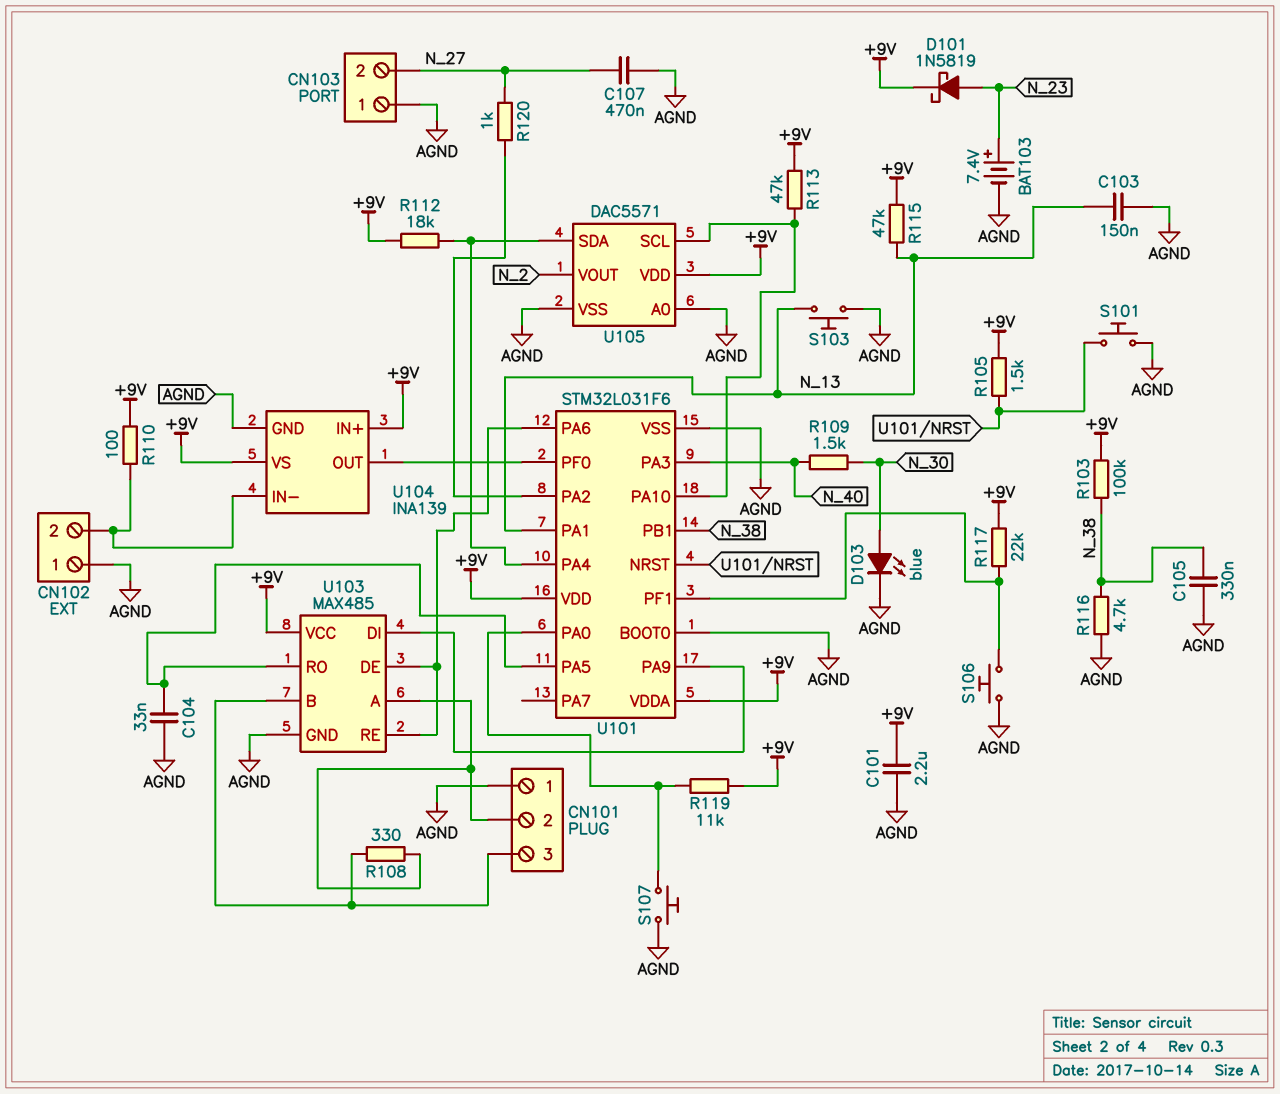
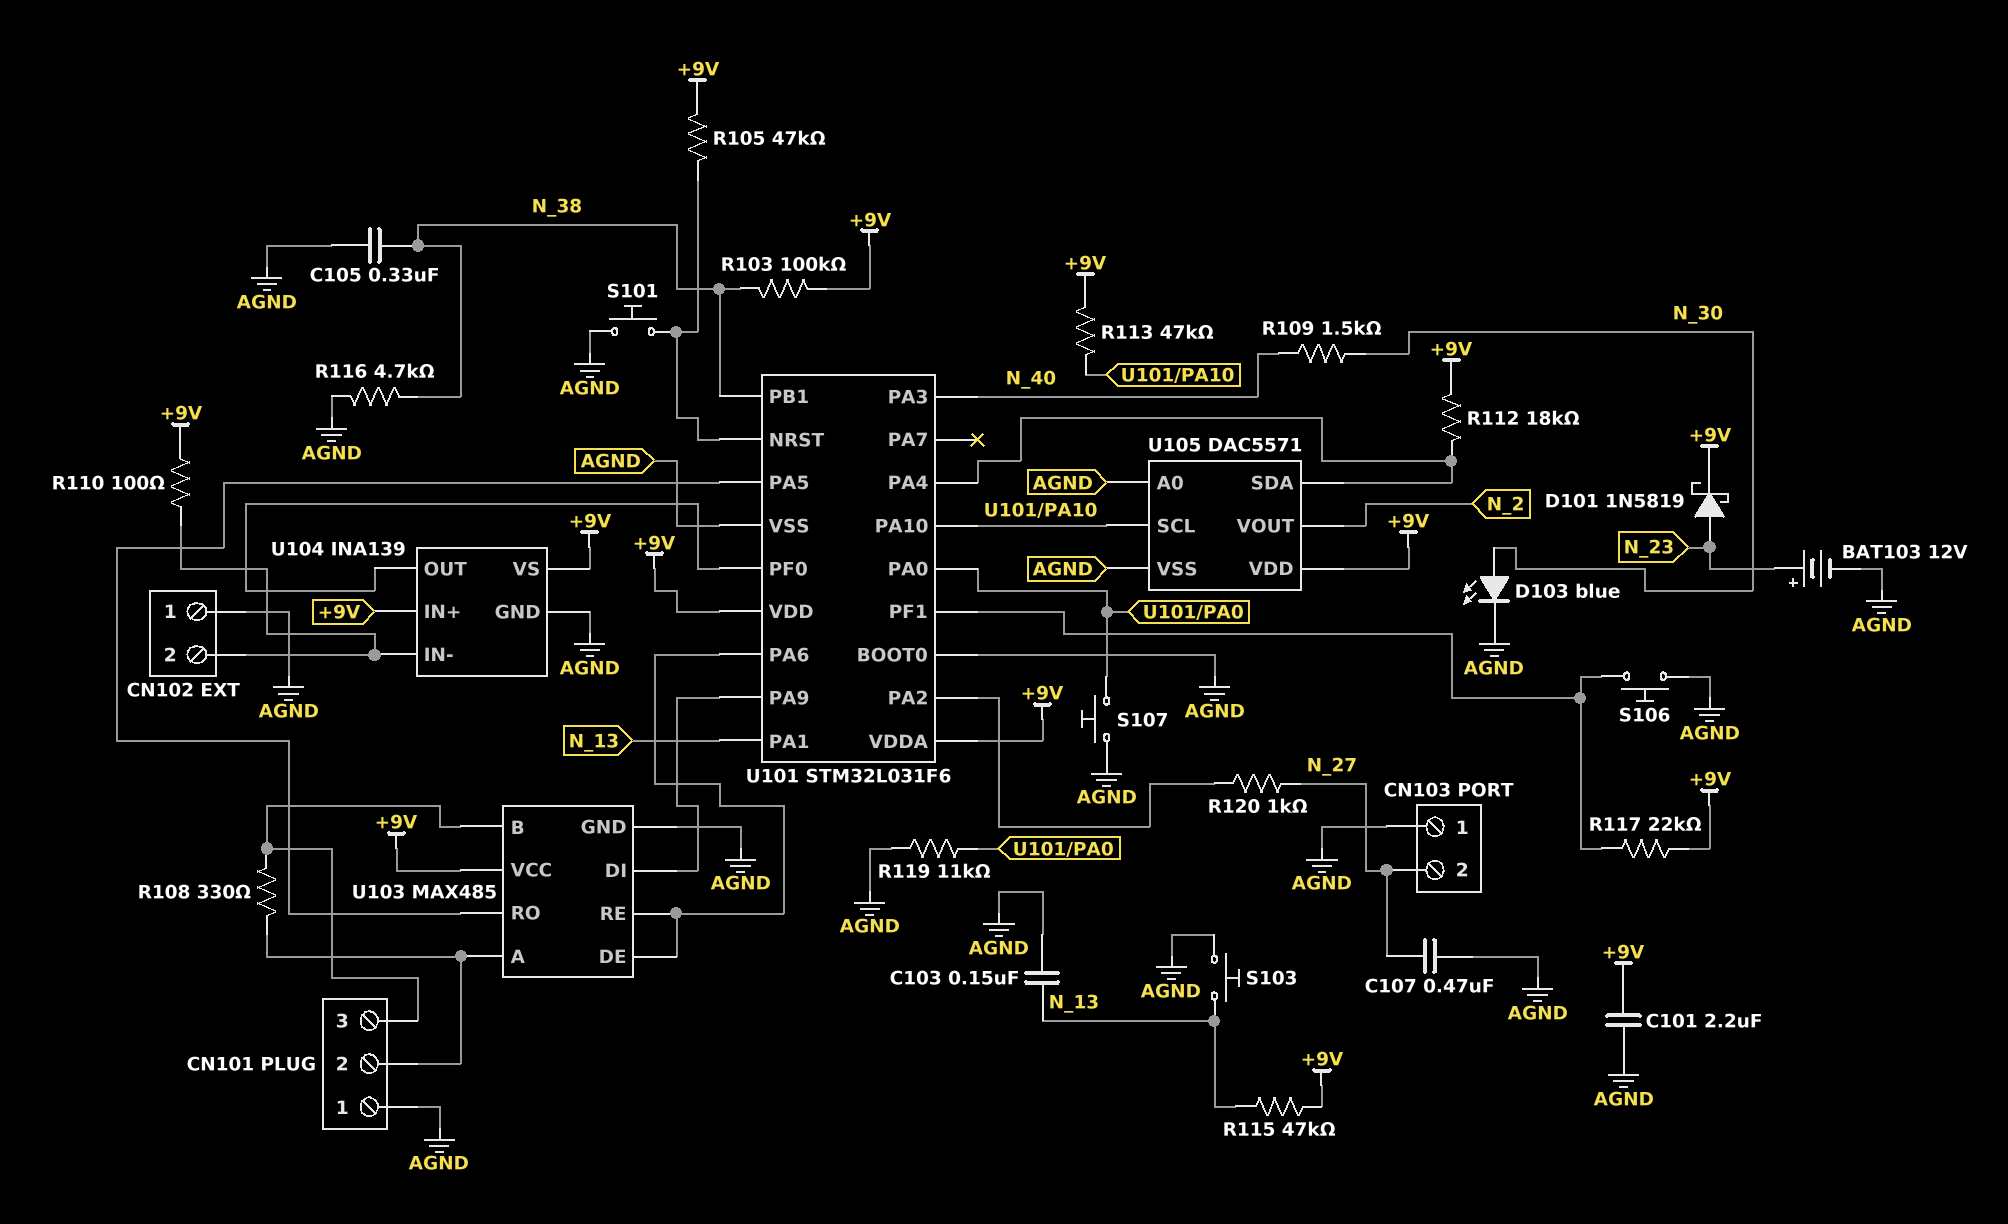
BAT103: 7.4V (plus N_23, minus AGND) -> 12V (plus N_23, minus AGND)
C104: 33nF (AGND, U101/PA5) -> none
R105: 1.5k (+9V, U101/NRST) -> 47k (+9V, U101/NRST)
R119: 11k (+9V, U101/PA0) -> 11k (AGND, U101/PA0)

